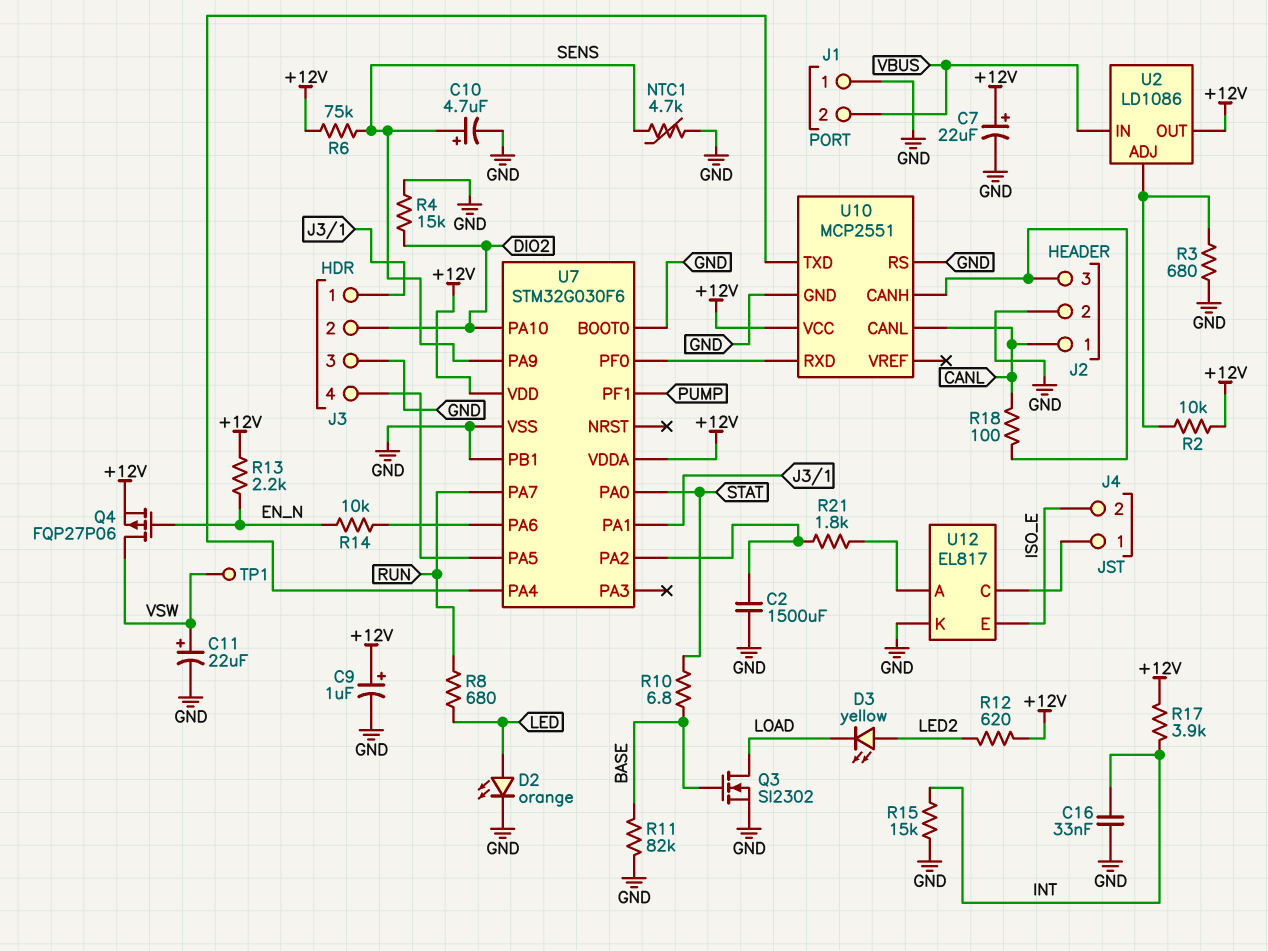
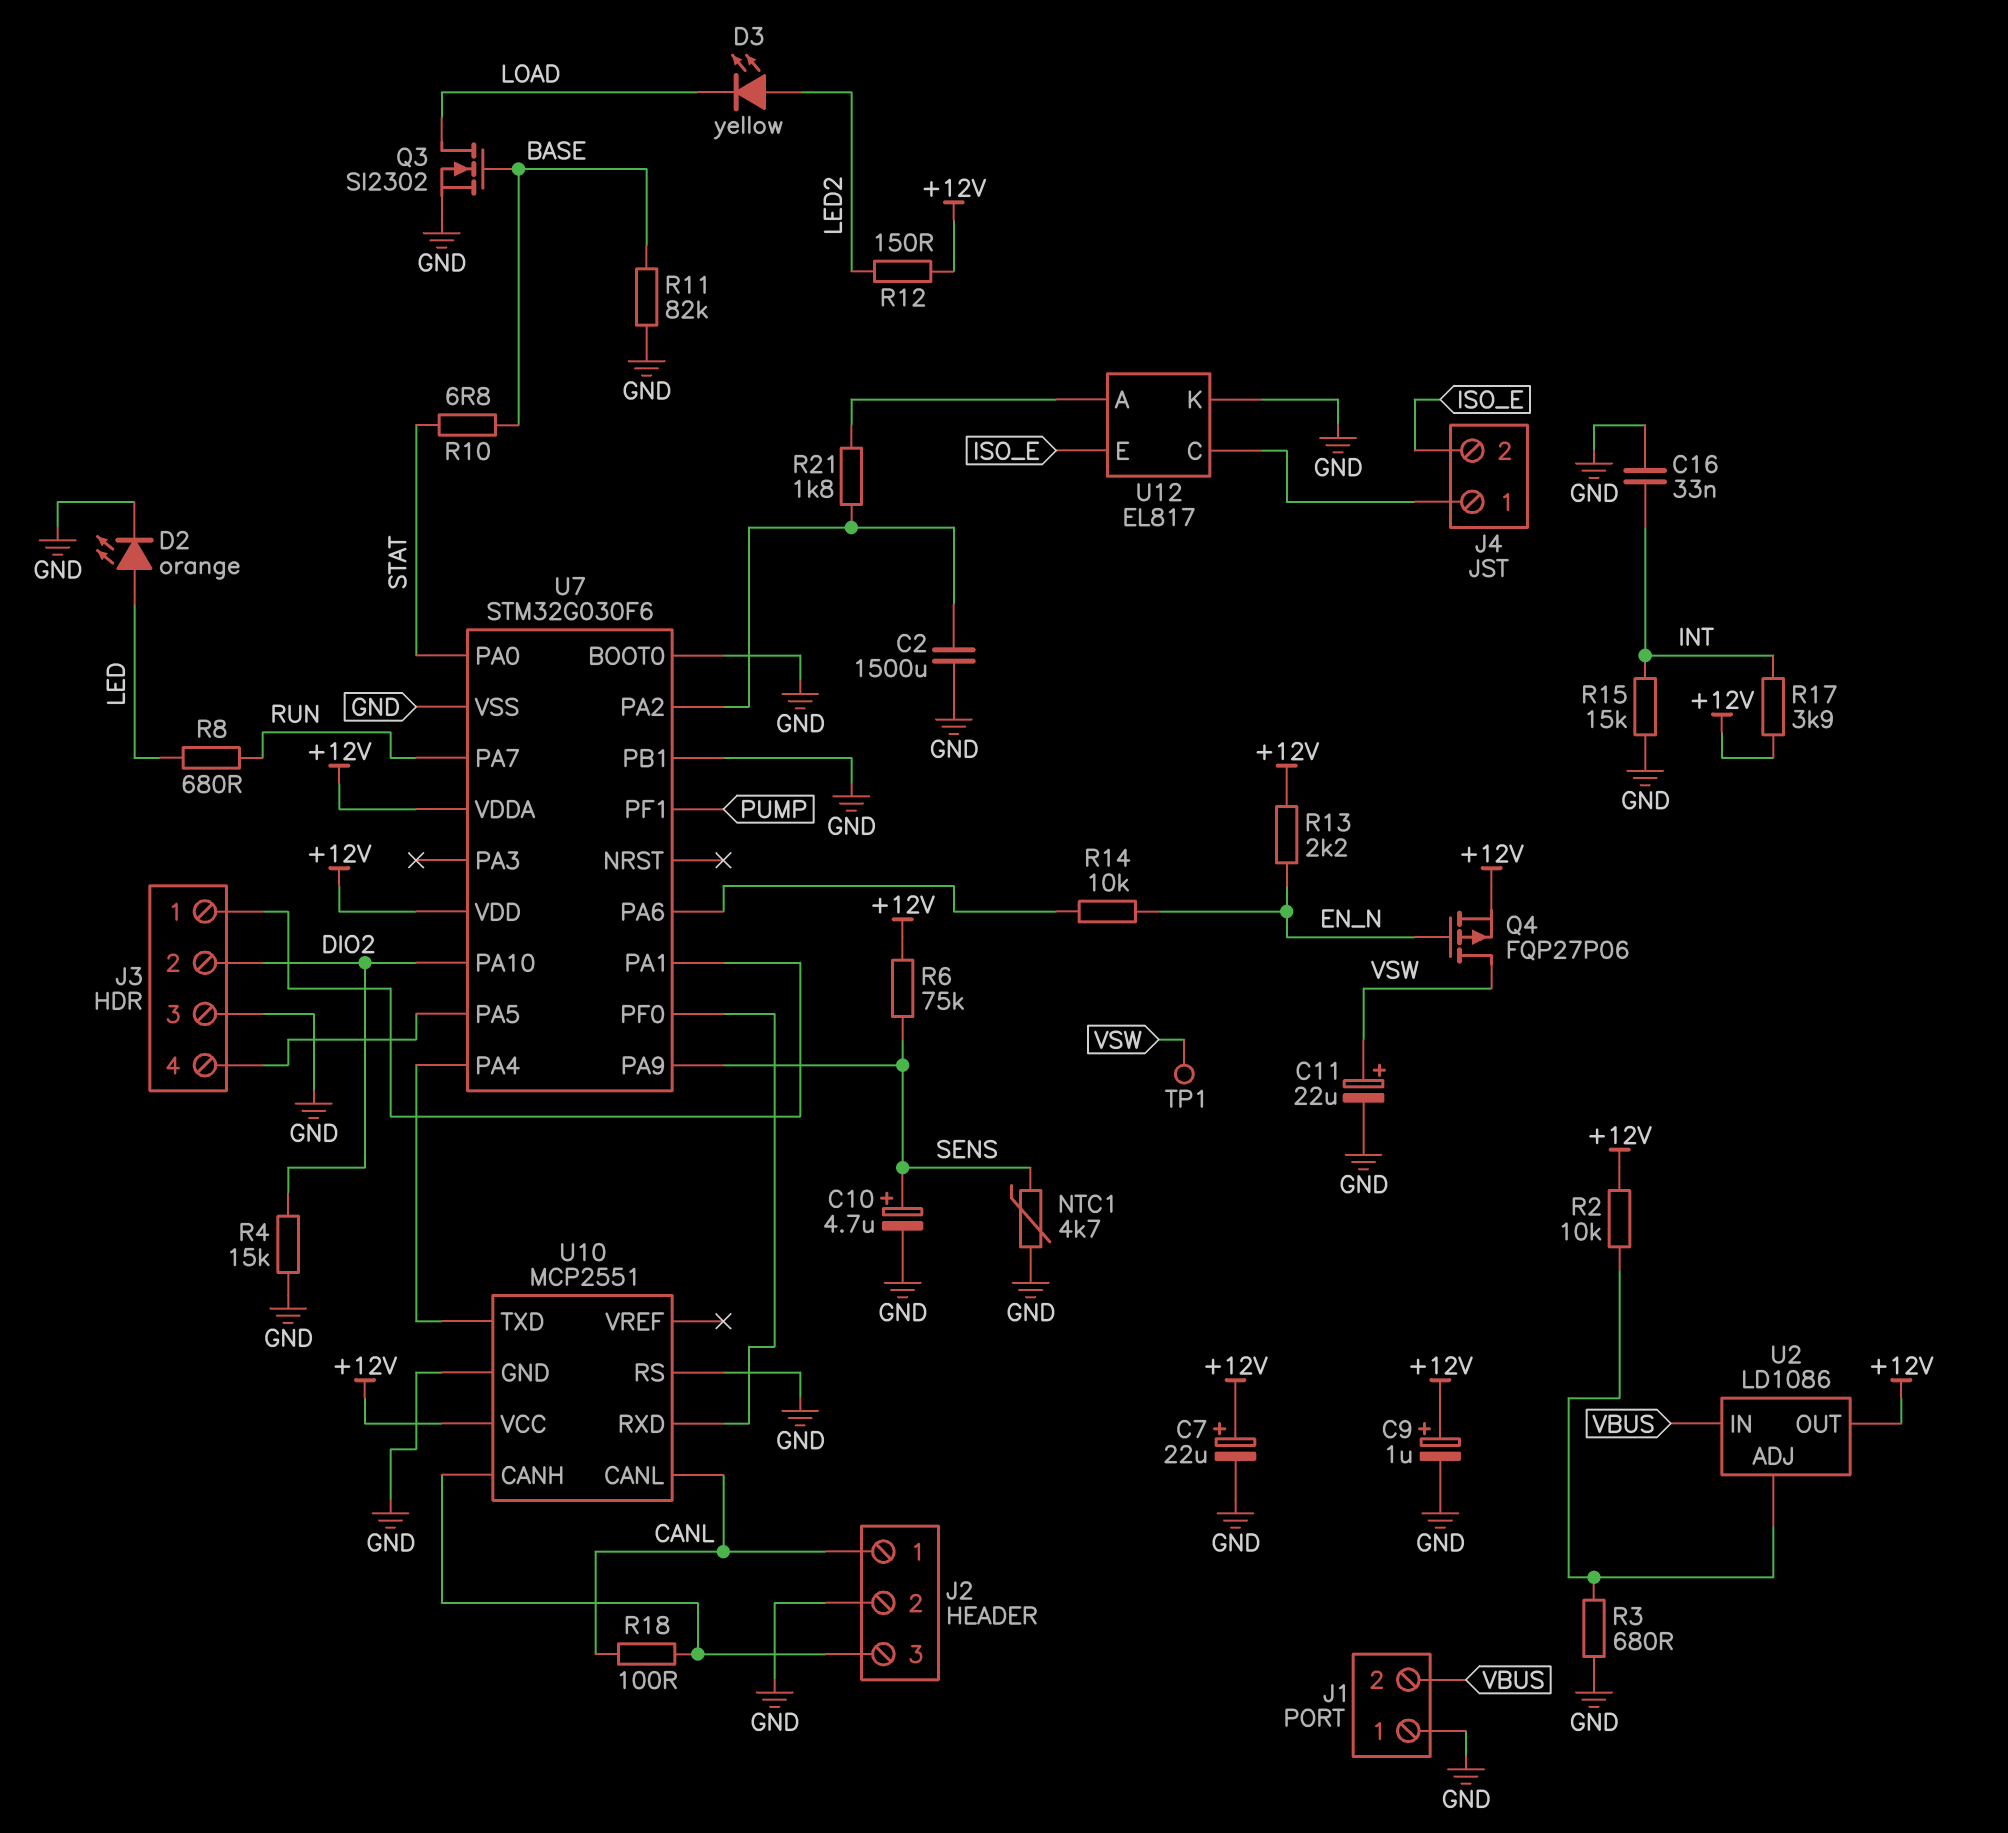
R12: 620 (+12V, LED2) -> 150 (+12V, LED2)

